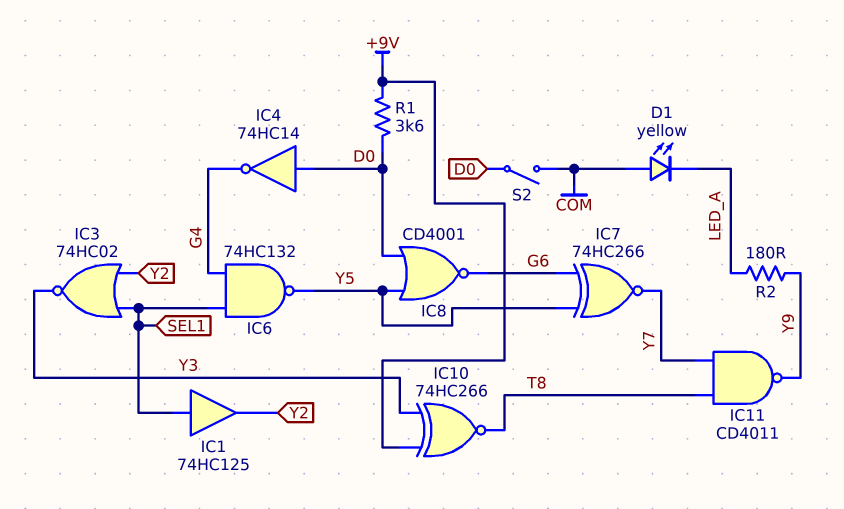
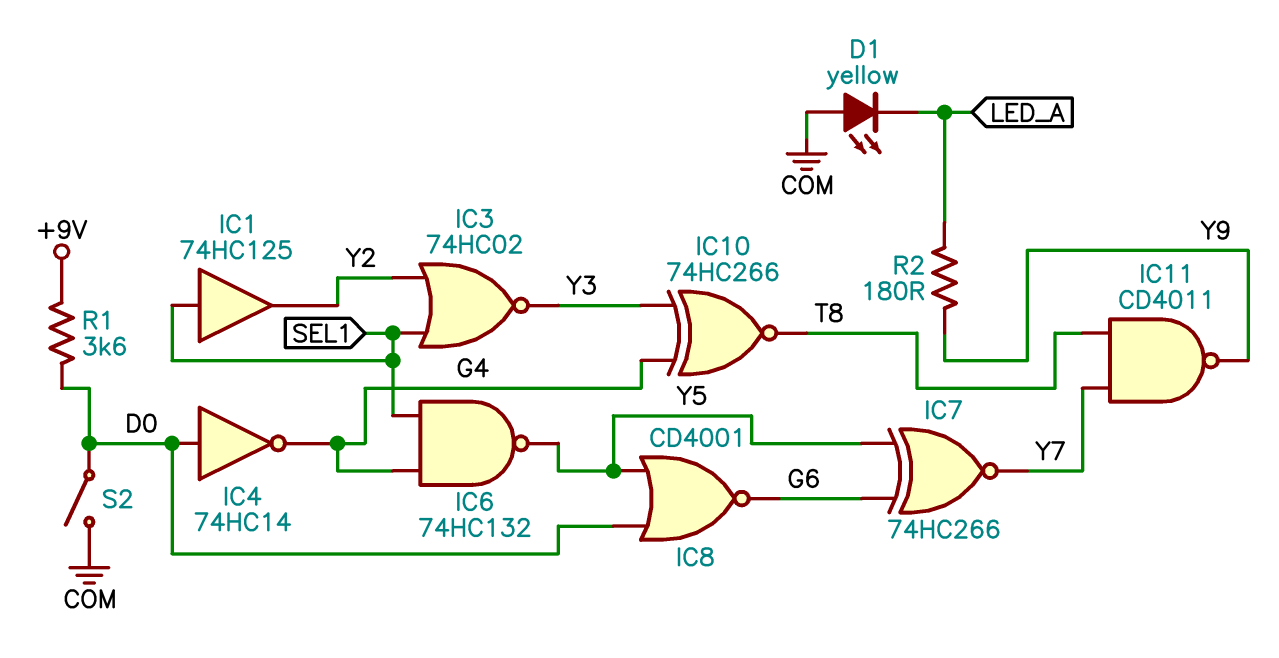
IC10: XNOR 74HC266 (in +9V, in Y3, out T8) -> XNOR 74HC266 (in G4, in Y3, out T8)

